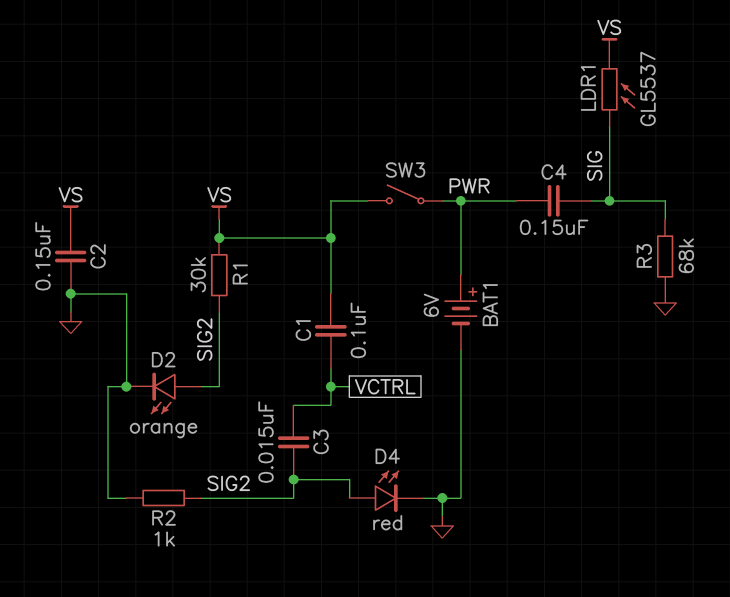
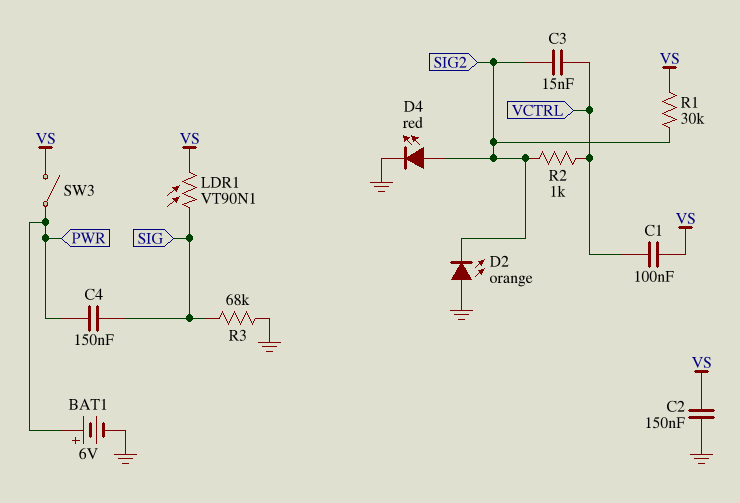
D2: LED orange (A SIG2, K GND) -> LED orange (A GND, K SIG2)
LDR1: GL5537 (SIG, VS) -> VT90N1 (SIG, VS)
R2: 1k (GND, SIG2) -> 1k (SIG2, VCTRL)

